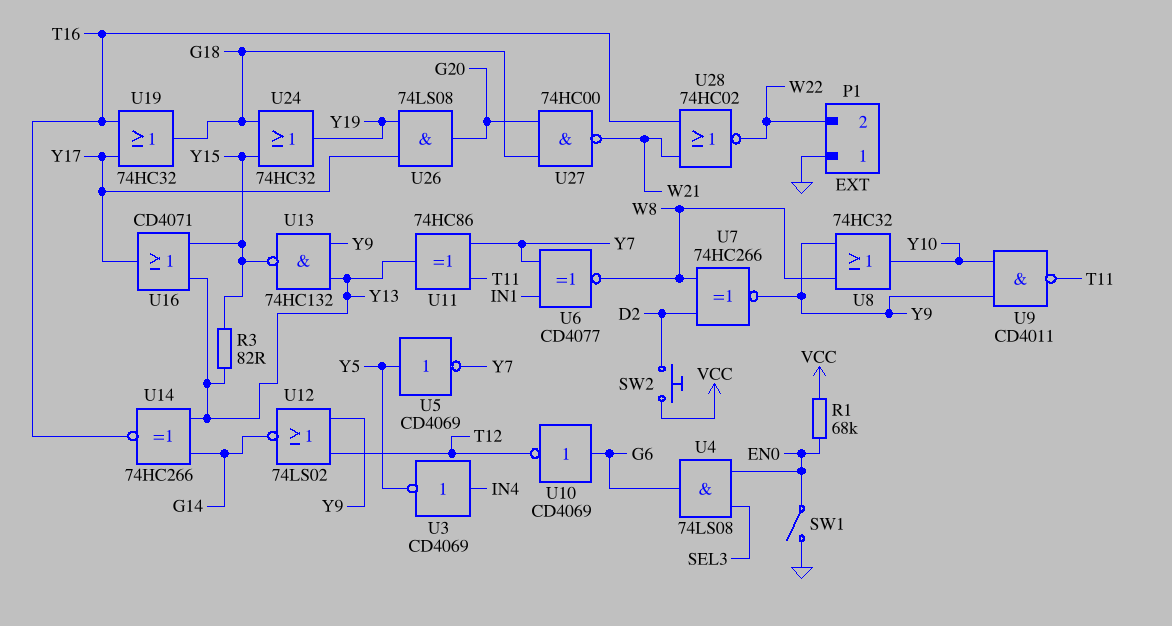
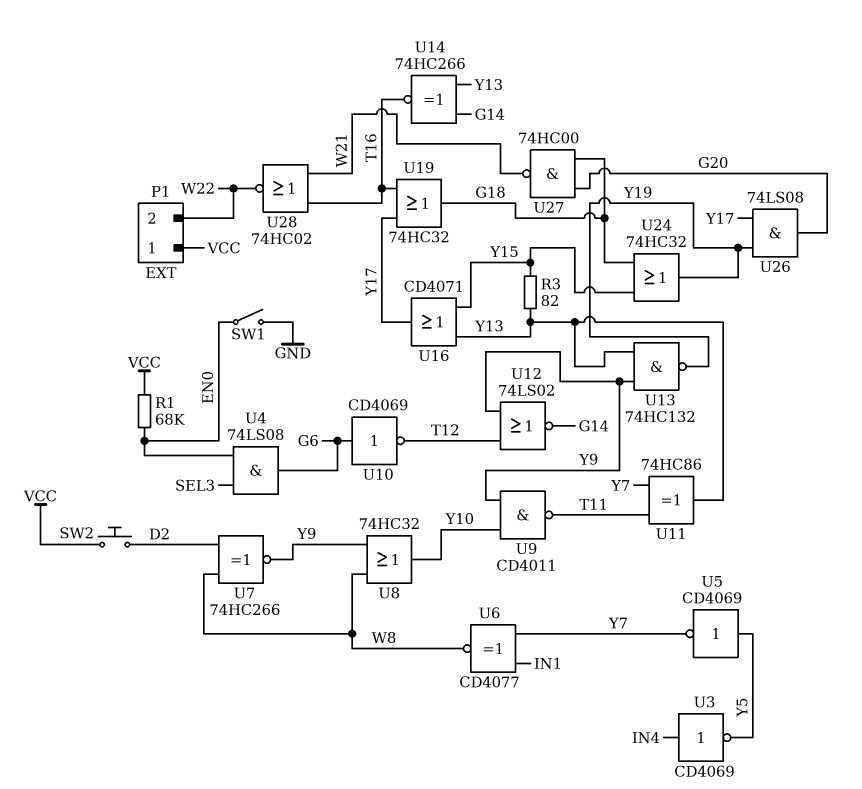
P1 pin 1: GND -> VCC
U13: NAND 74HC132 (in Y9, in Y13, out Y15) -> NAND 74HC132 (in Y9, in Y13, out Y19)

